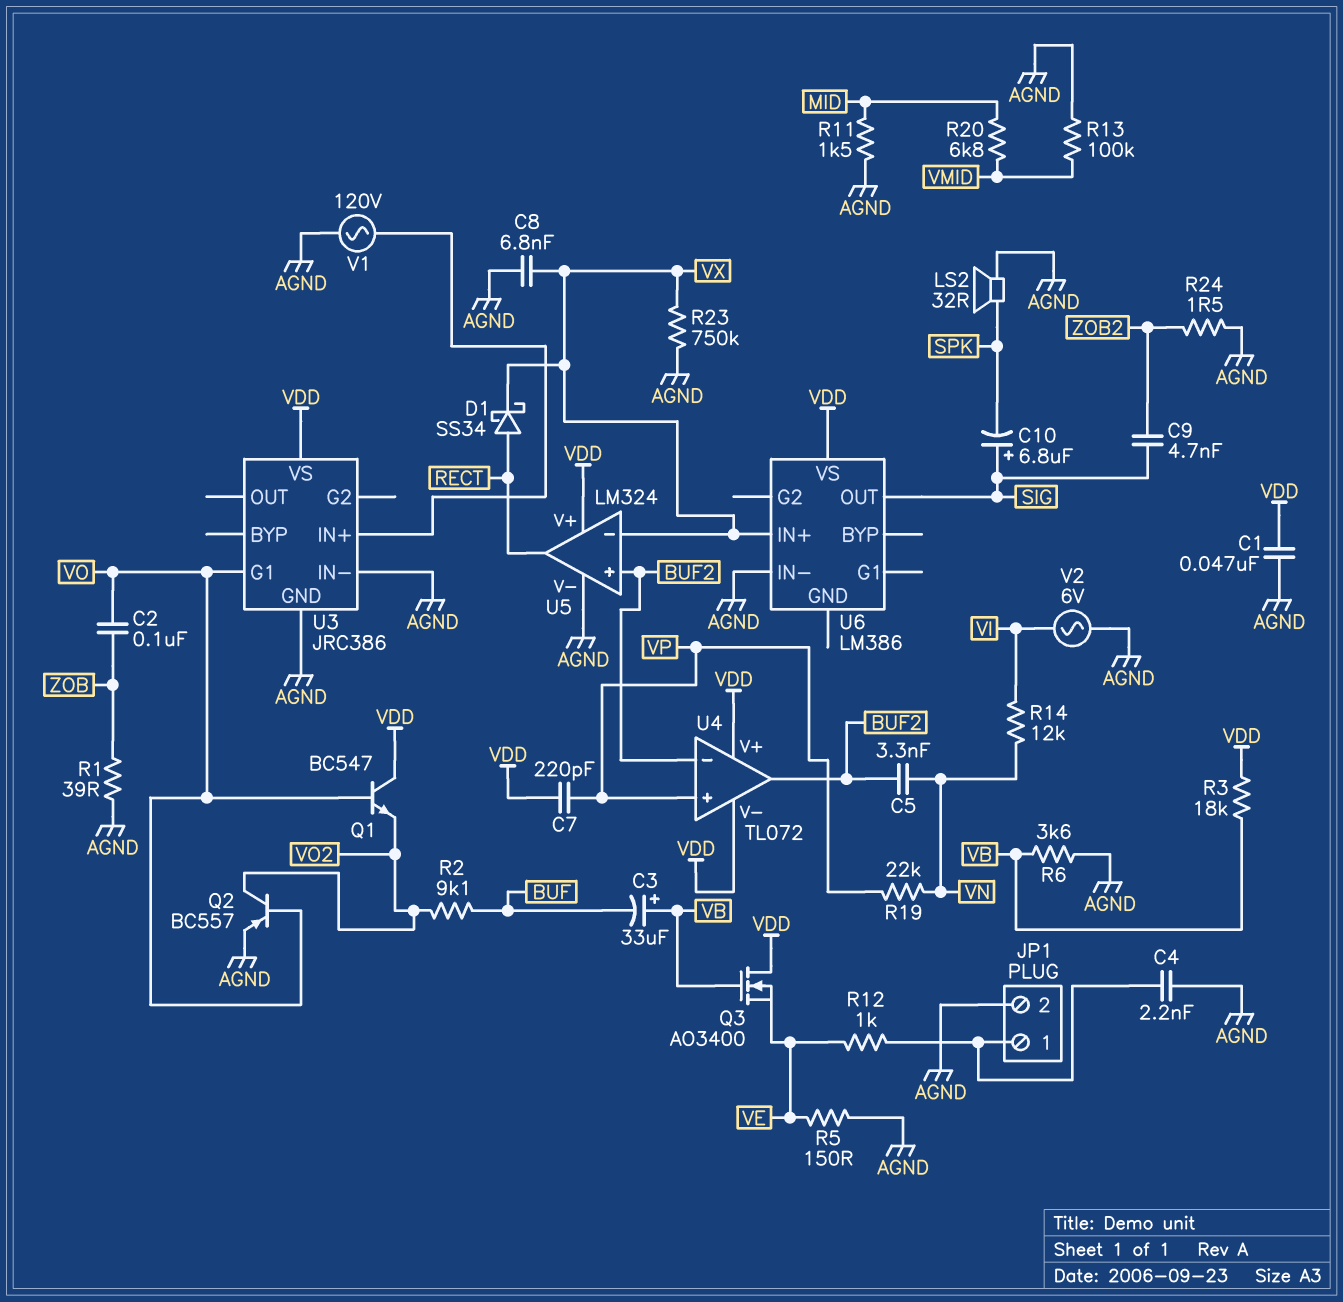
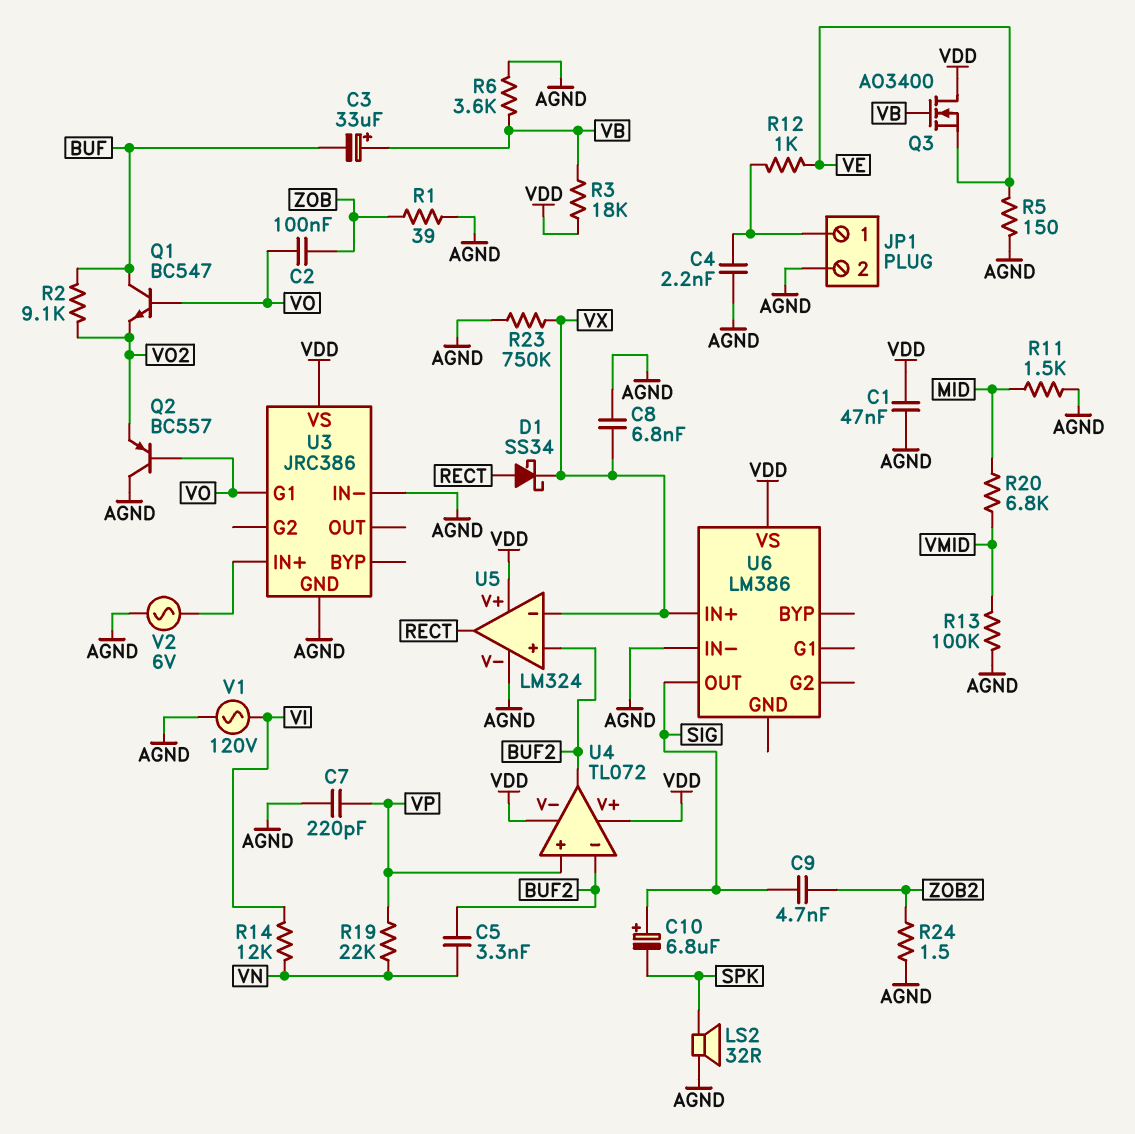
C7: 220pF (VDD, VP) -> 220pF (AGND, VP)
Q1: NPN BC547 (B VO, C VDD, E VO2) -> NPN BC547 (B VO, C BUF, E VO2)
Q2: PNP BC557 (B VO, C VO2, E AGND) -> PNP BC557 (B VO, C AGND, E VO2)
V1: AC 120V (AGND, U3/IN+) -> AC 120V (AGND, VI)
V2: AC 6V (AGND, VI) -> AC 6V (AGND, U3/IN+)

